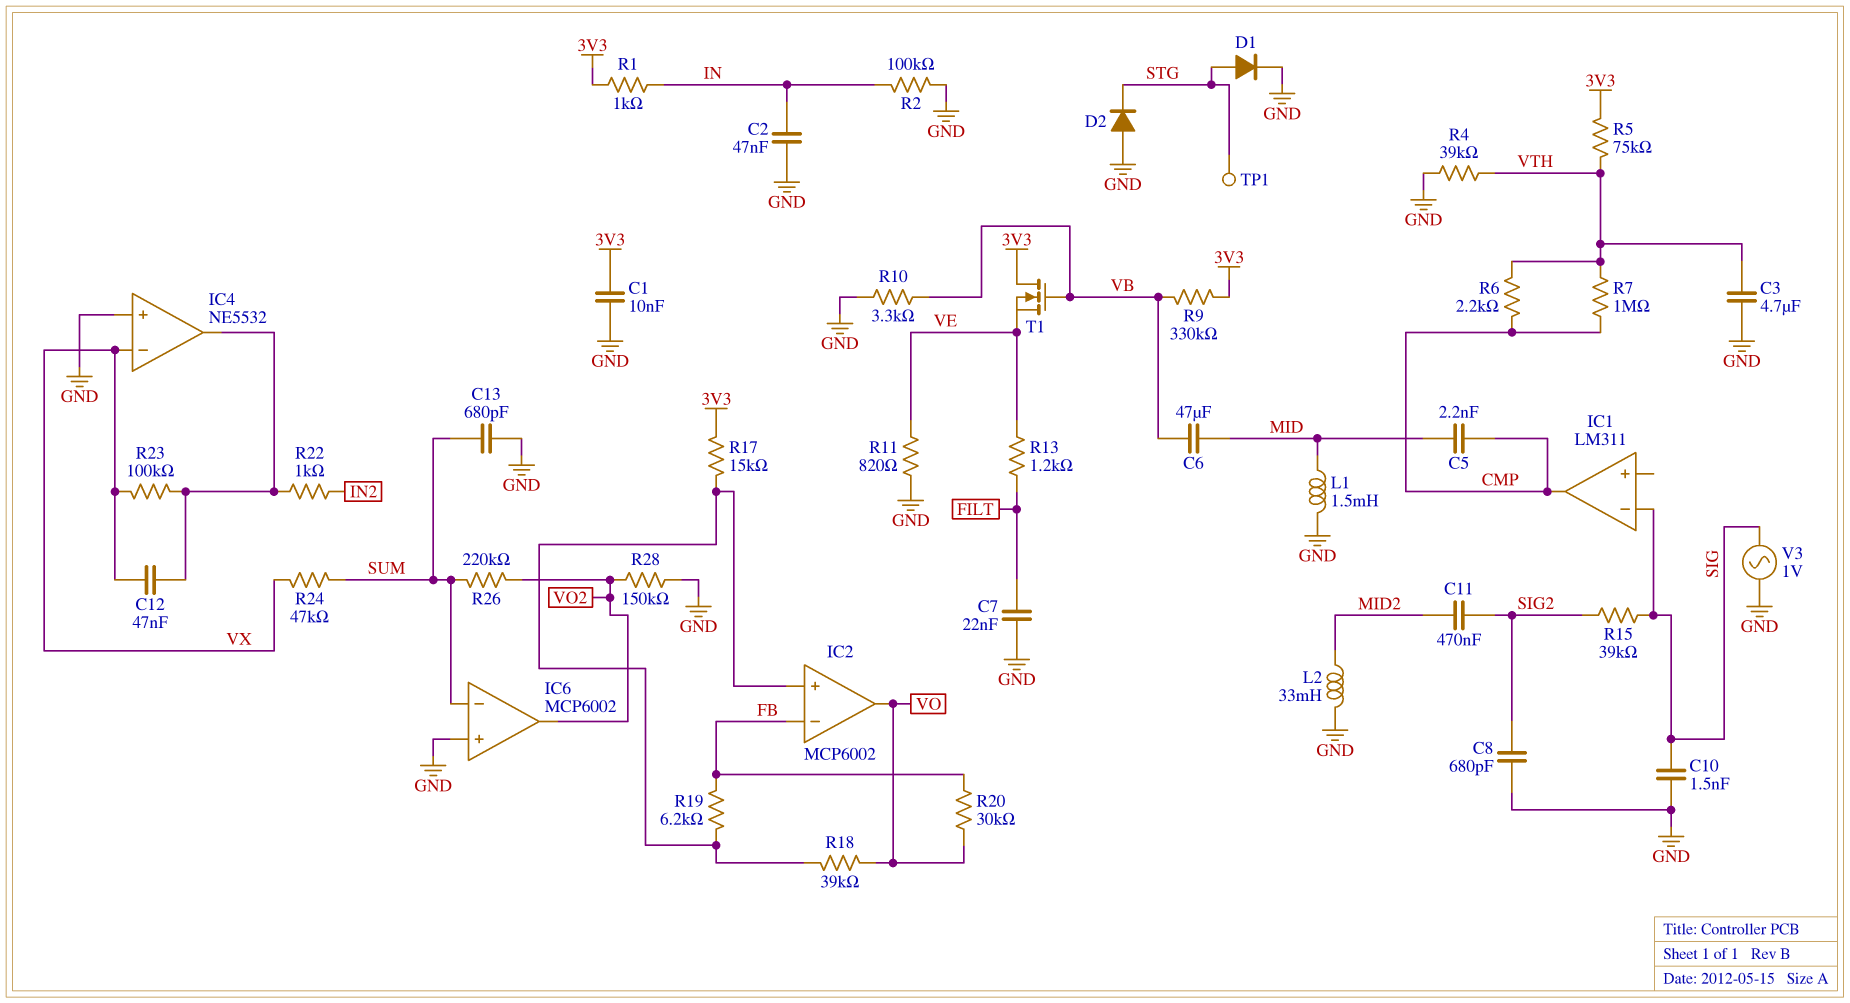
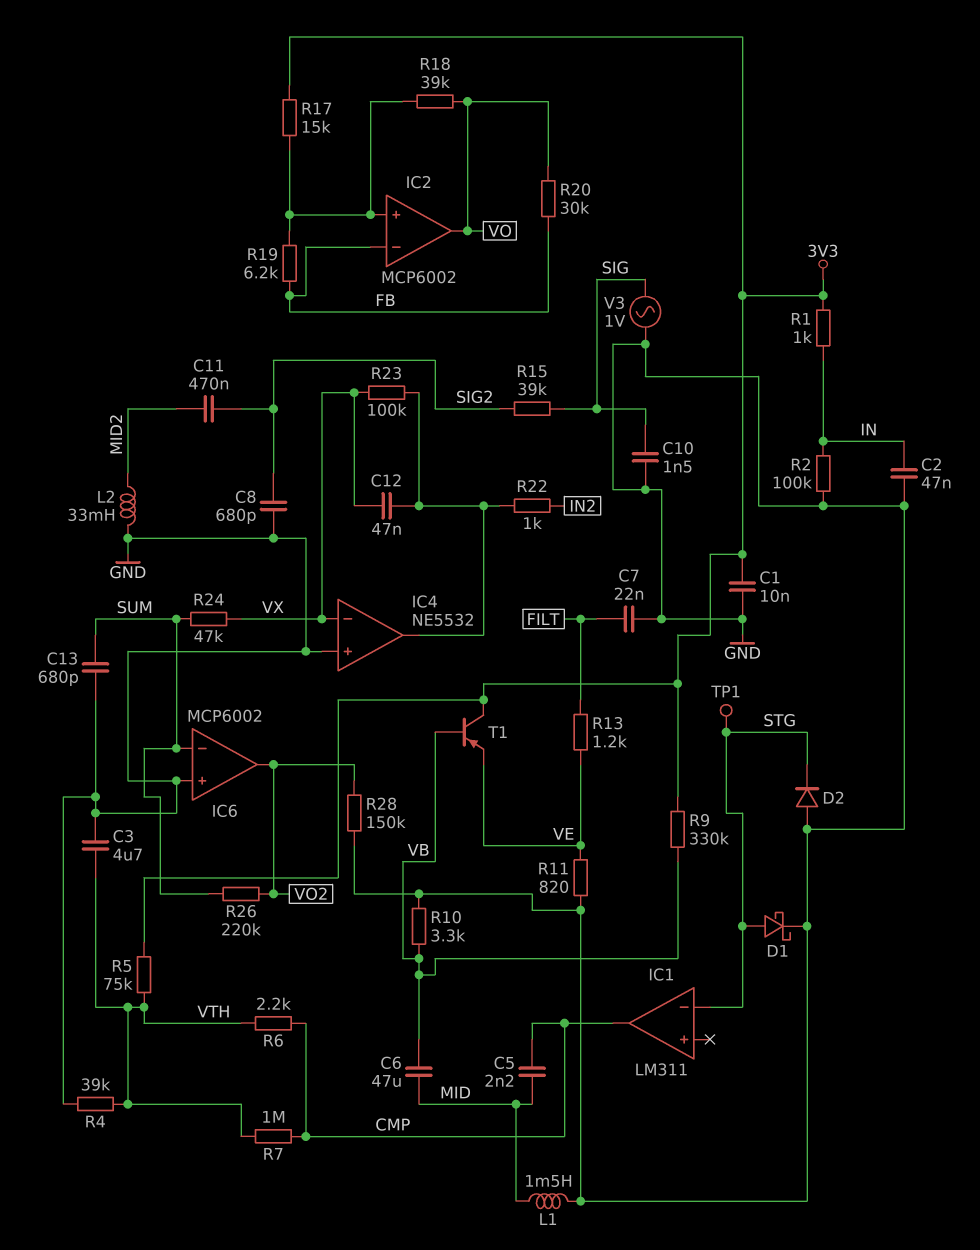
D1: diode (A STG, K GND) -> schottky (A STG, K GND)
IC1 pin in-: SIG -> STG
T1: NMOS (G VB, D 3V3, S VE) -> PNP (B VB, C 3V3, E VE)

